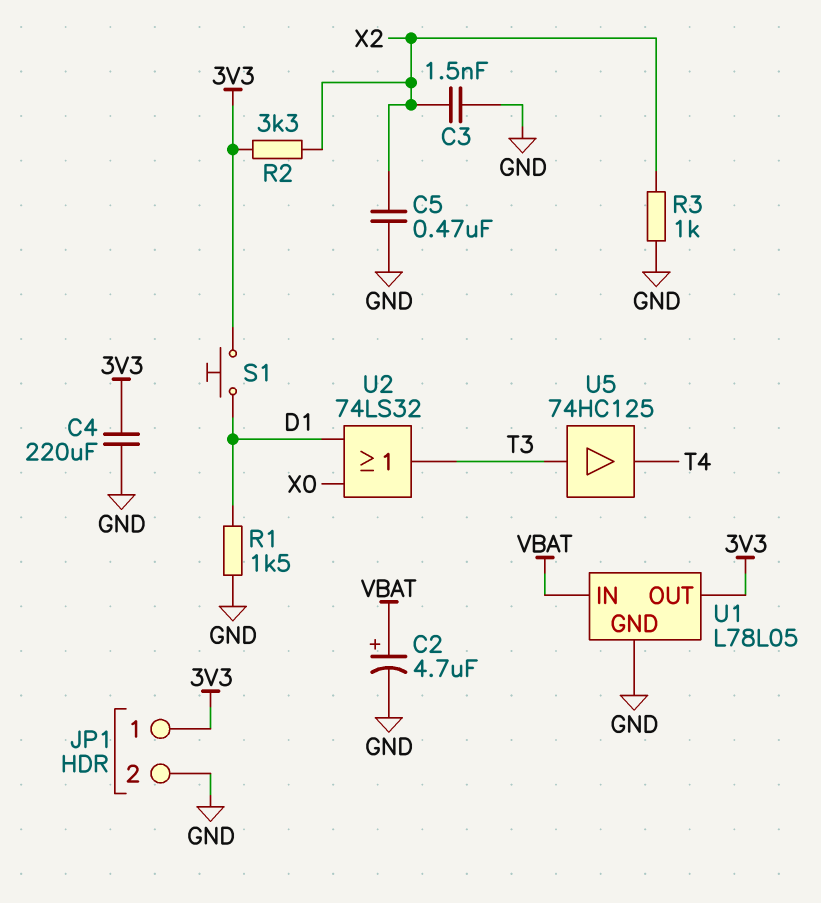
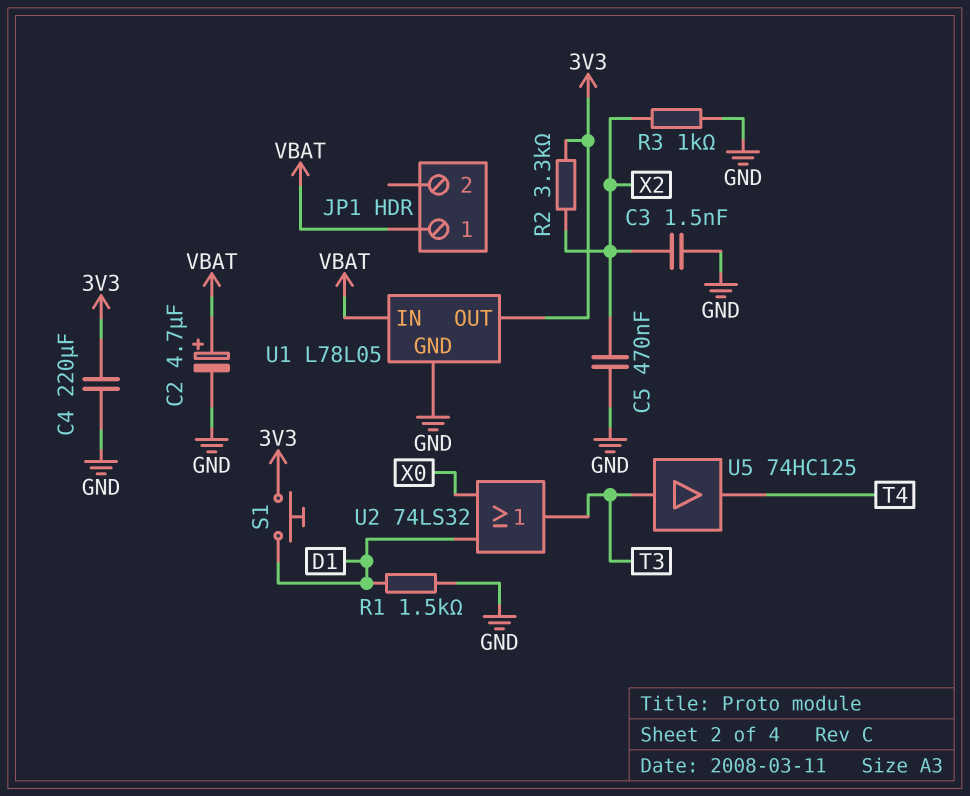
JP1 pin 1: 3V3 -> VBAT
JP1 pin 2: GND -> none

